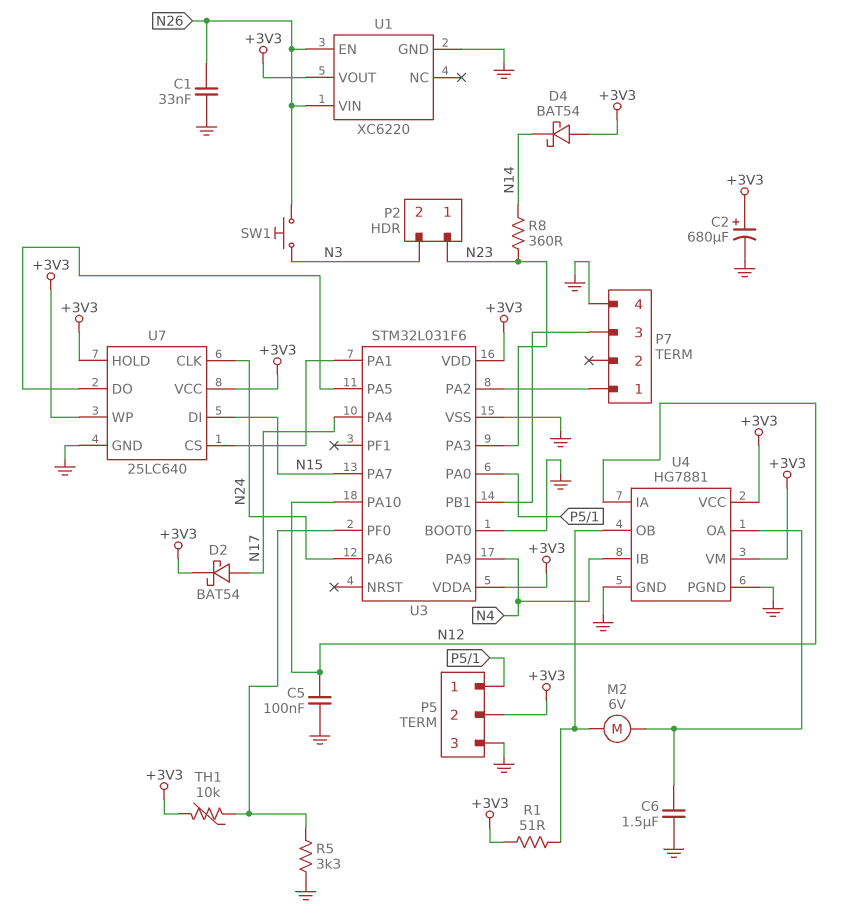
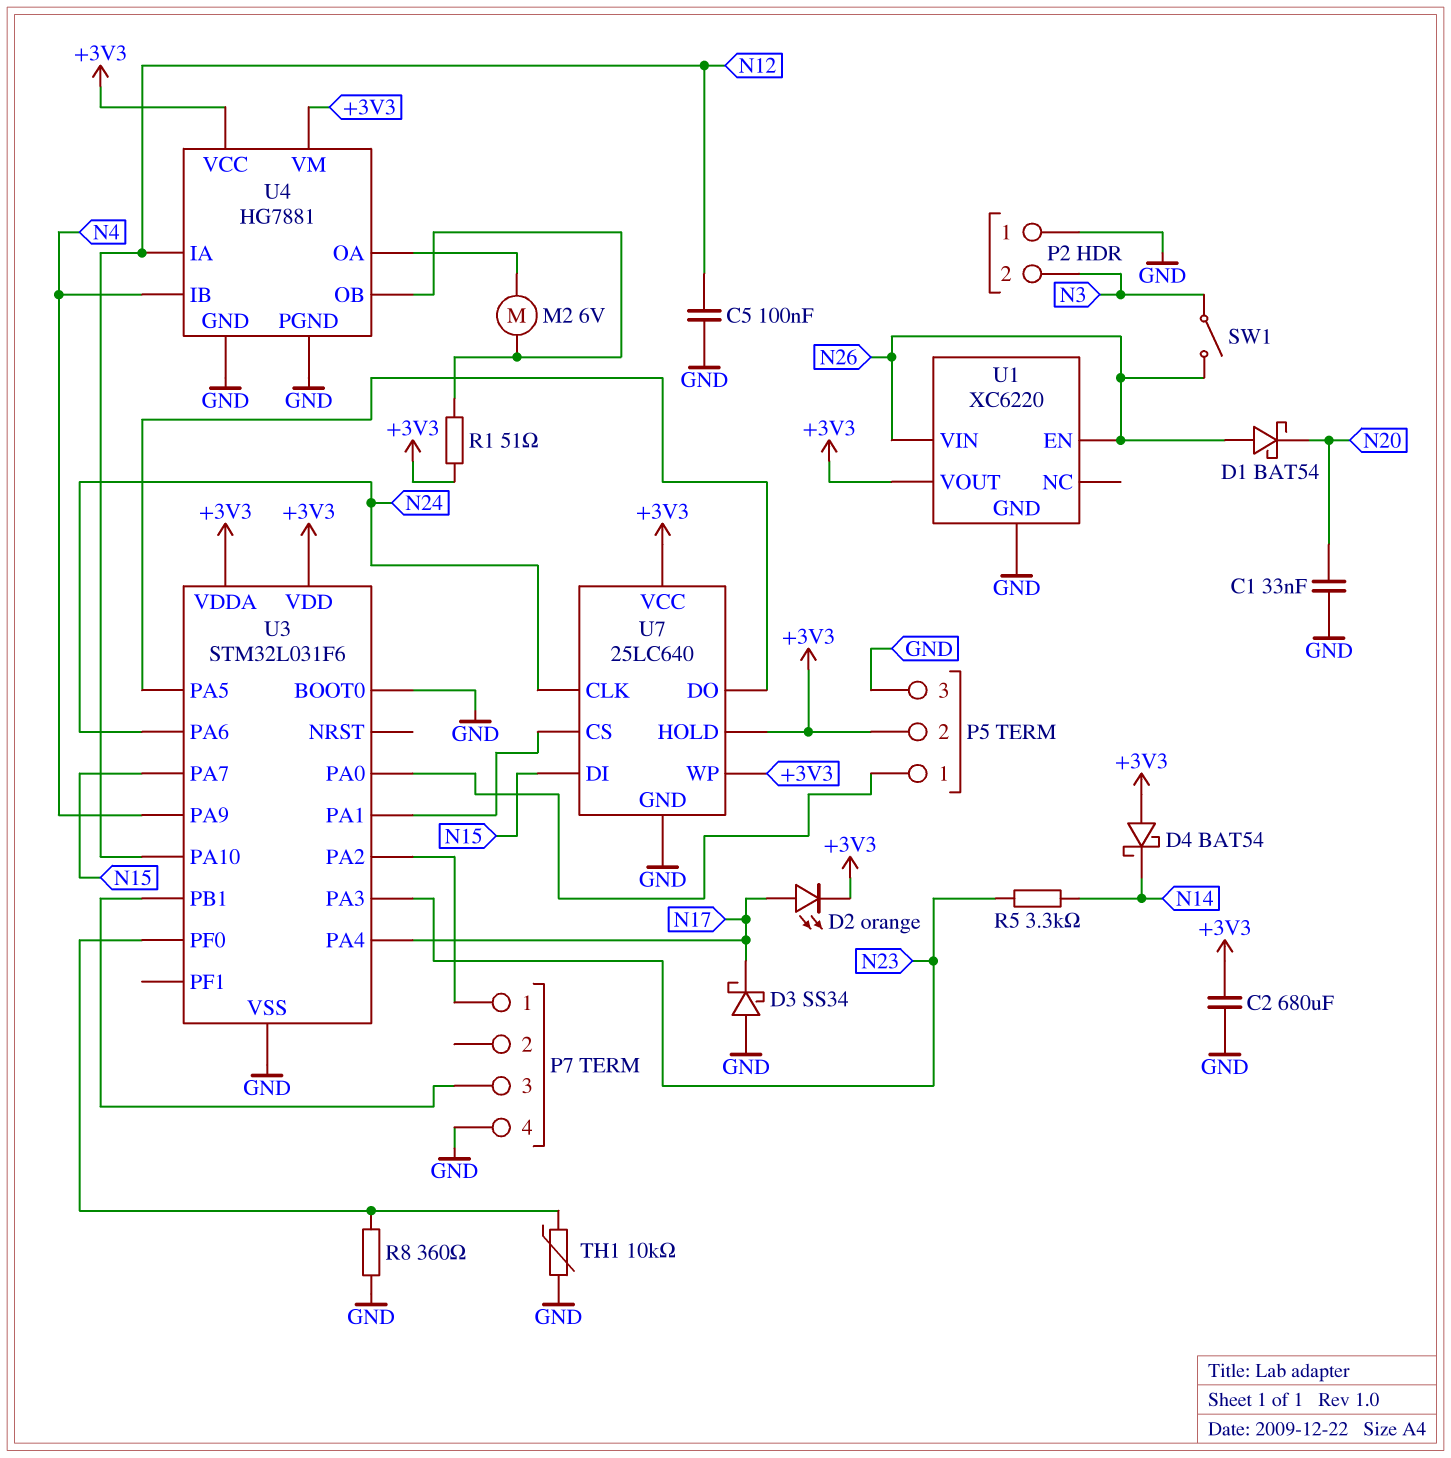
C1: 33nF (GND, N26) -> 33nF (GND, N20)
C2: 680uF (plus +3V3, minus GND) -> 680uF (+3V3, GND)
C6: 1.5uF (GND, U4/OA) -> none
D1: none -> schottky BAT54 (A N26, K N20)
D2: schottky BAT54 (A N17, K +3V3) -> LED orange (A N17, K +3V3)
D3: none -> schottky SS34 (A GND, K N17)
P2 pin 1: N23 -> GND
R5: 3.3k (GND, U3/PF0) -> 3.3k (N14, N23)
R8: 360 (N14, N23) -> 360 (GND, U3/PF0)
SW1: button (N3, N26) -> switch (N3, N26)
TH1: 10k (+3V3, U3/PF0) -> 10k (GND, U3/PF0)

